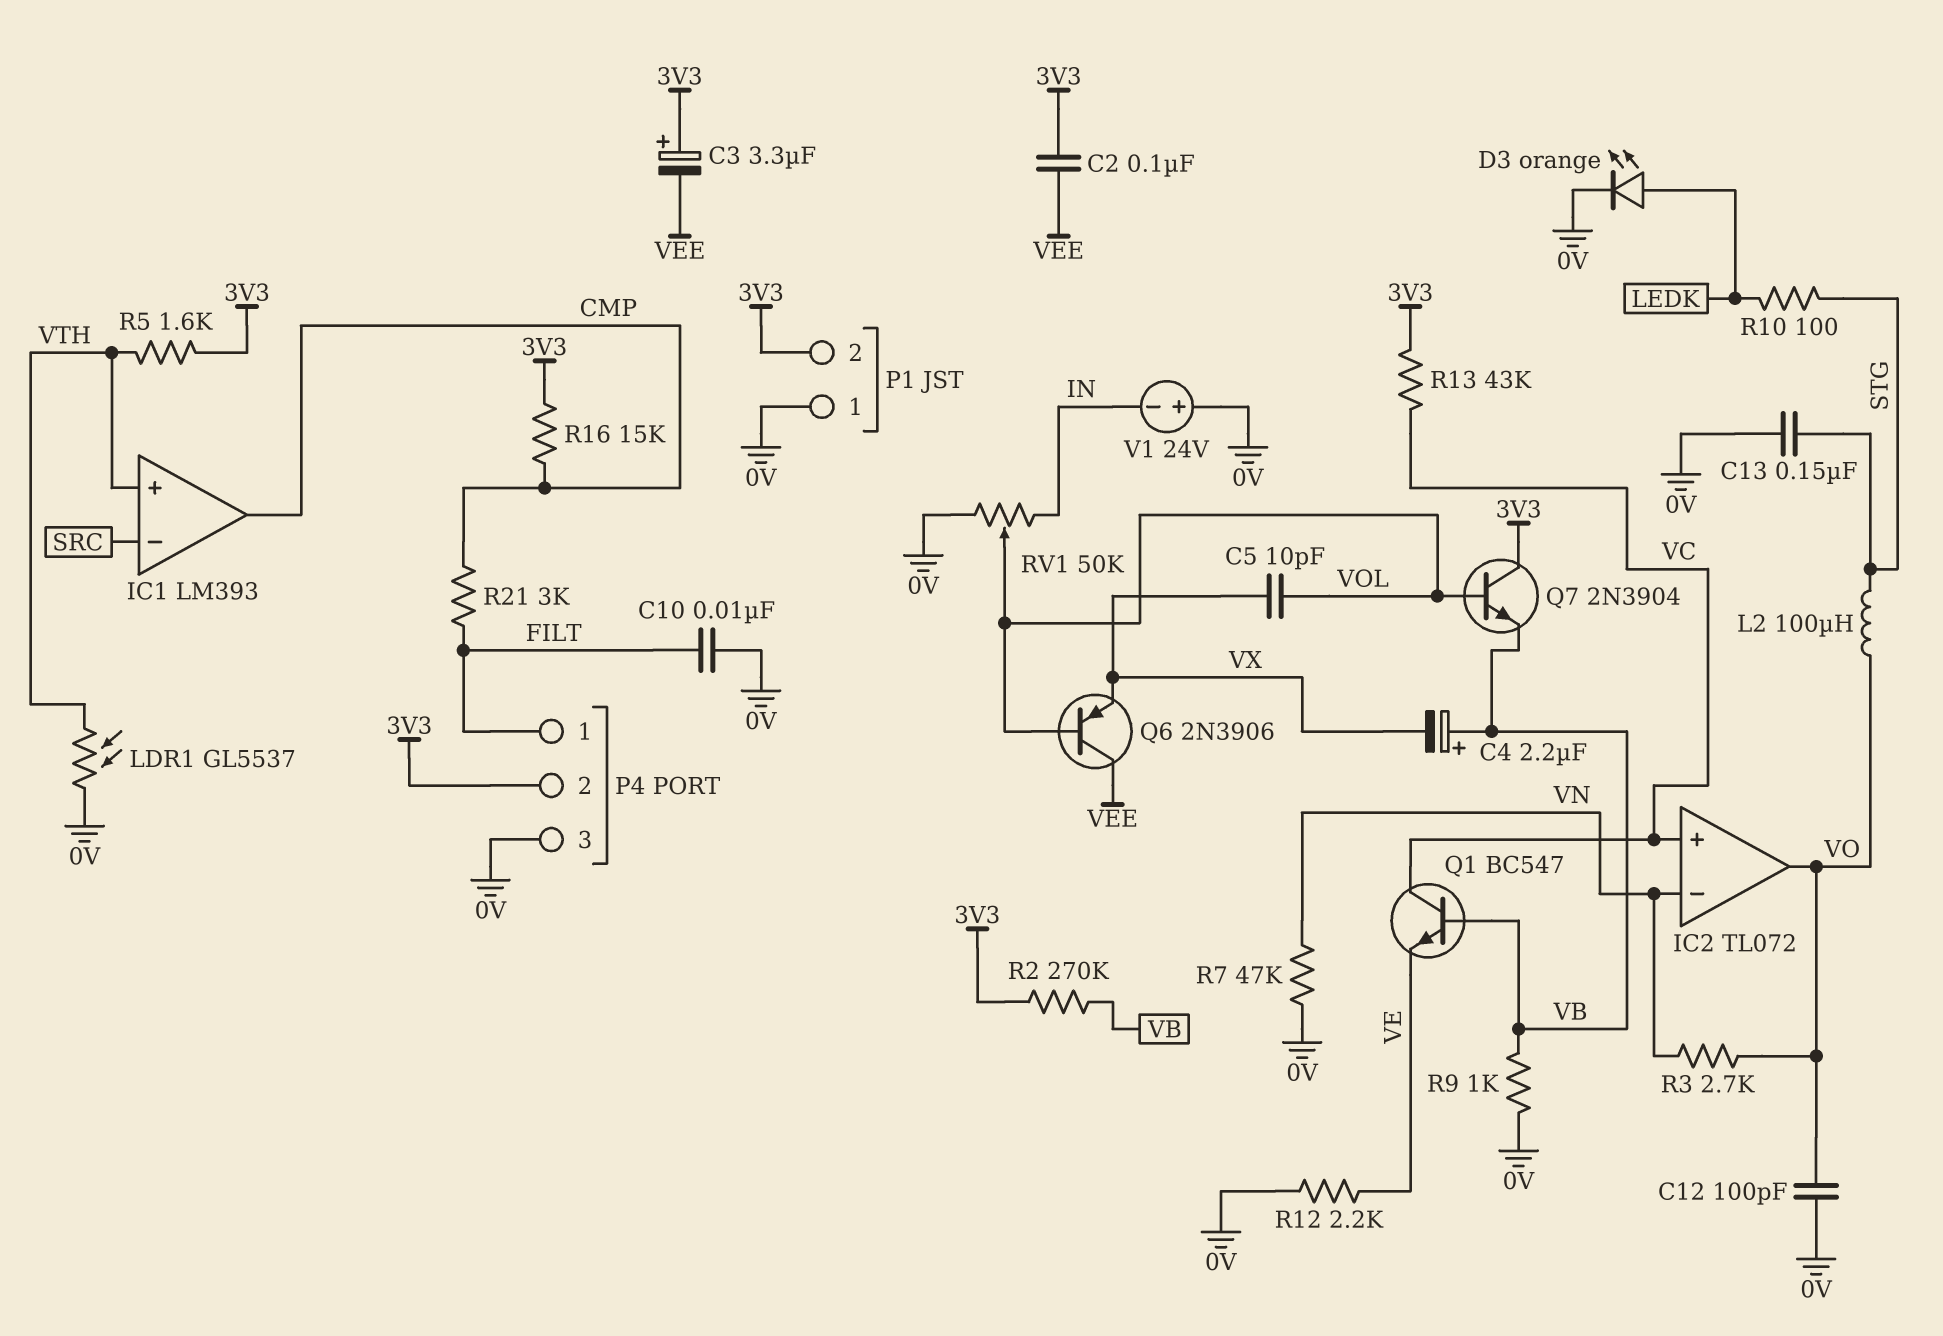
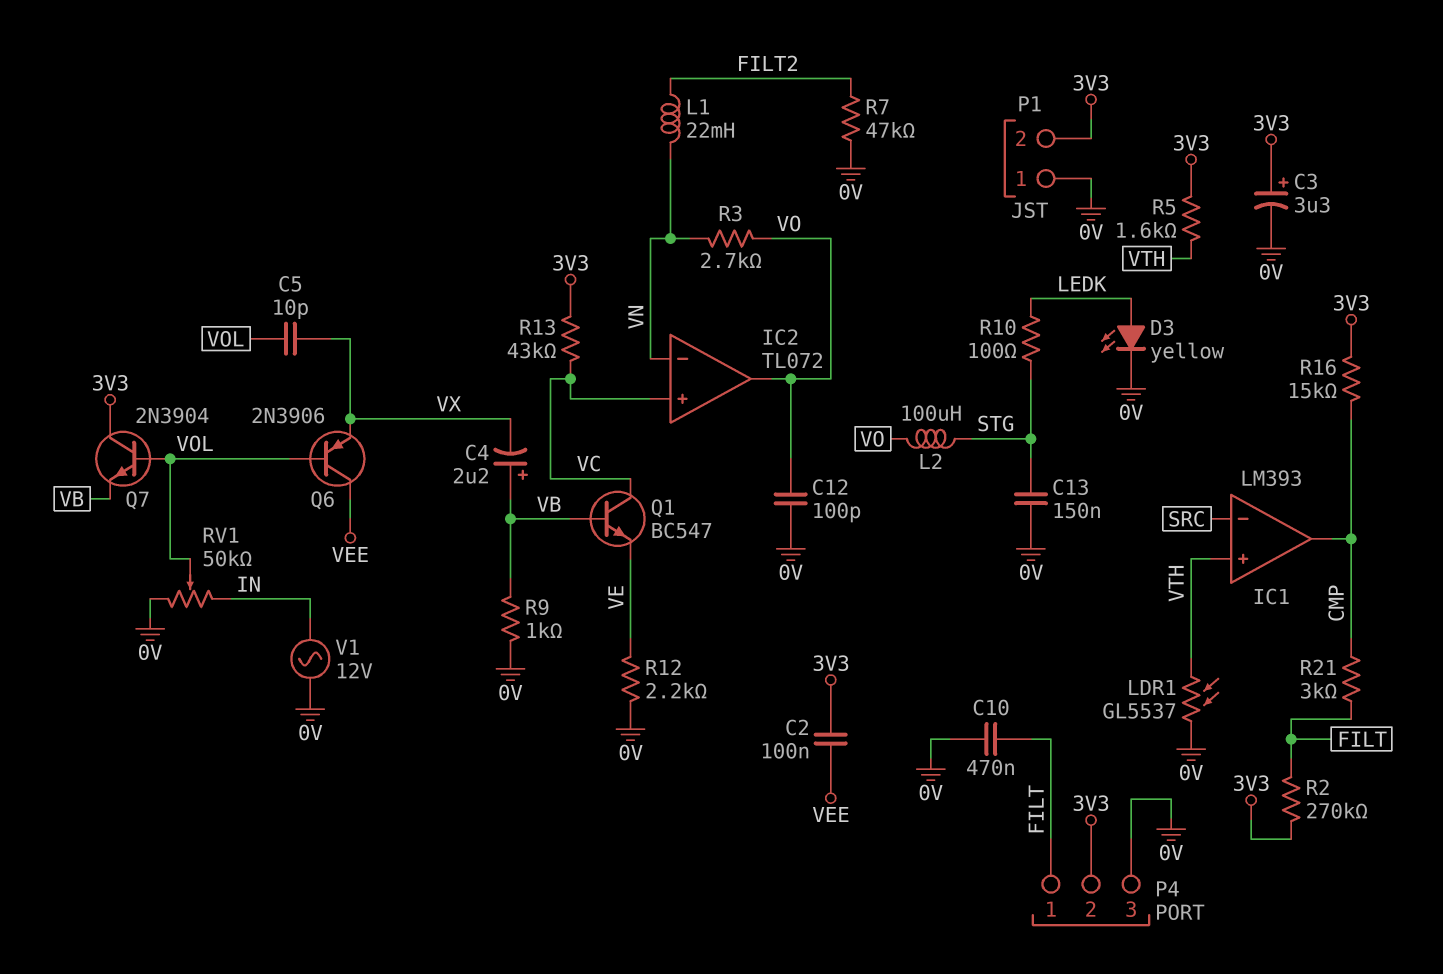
C3: 3.3uF (plus 3V3, minus VEE) -> 3.3uF (plus 3V3, minus 0V)
C10: 10nF (0V, FILT) -> 470nF (0V, FILT)
D3: LED orange (A LEDK, K 0V) -> LED yellow (A LEDK, K 0V)
L1: none -> 22mH (FILT2, VN)
R2: 270k (3V3, VB) -> 270k (3V3, FILT)
R7: 47k (0V, VN) -> 47k (0V, FILT2)
V1: 24V (plus 0V, minus IN) -> AC 12V (0V, IN)

